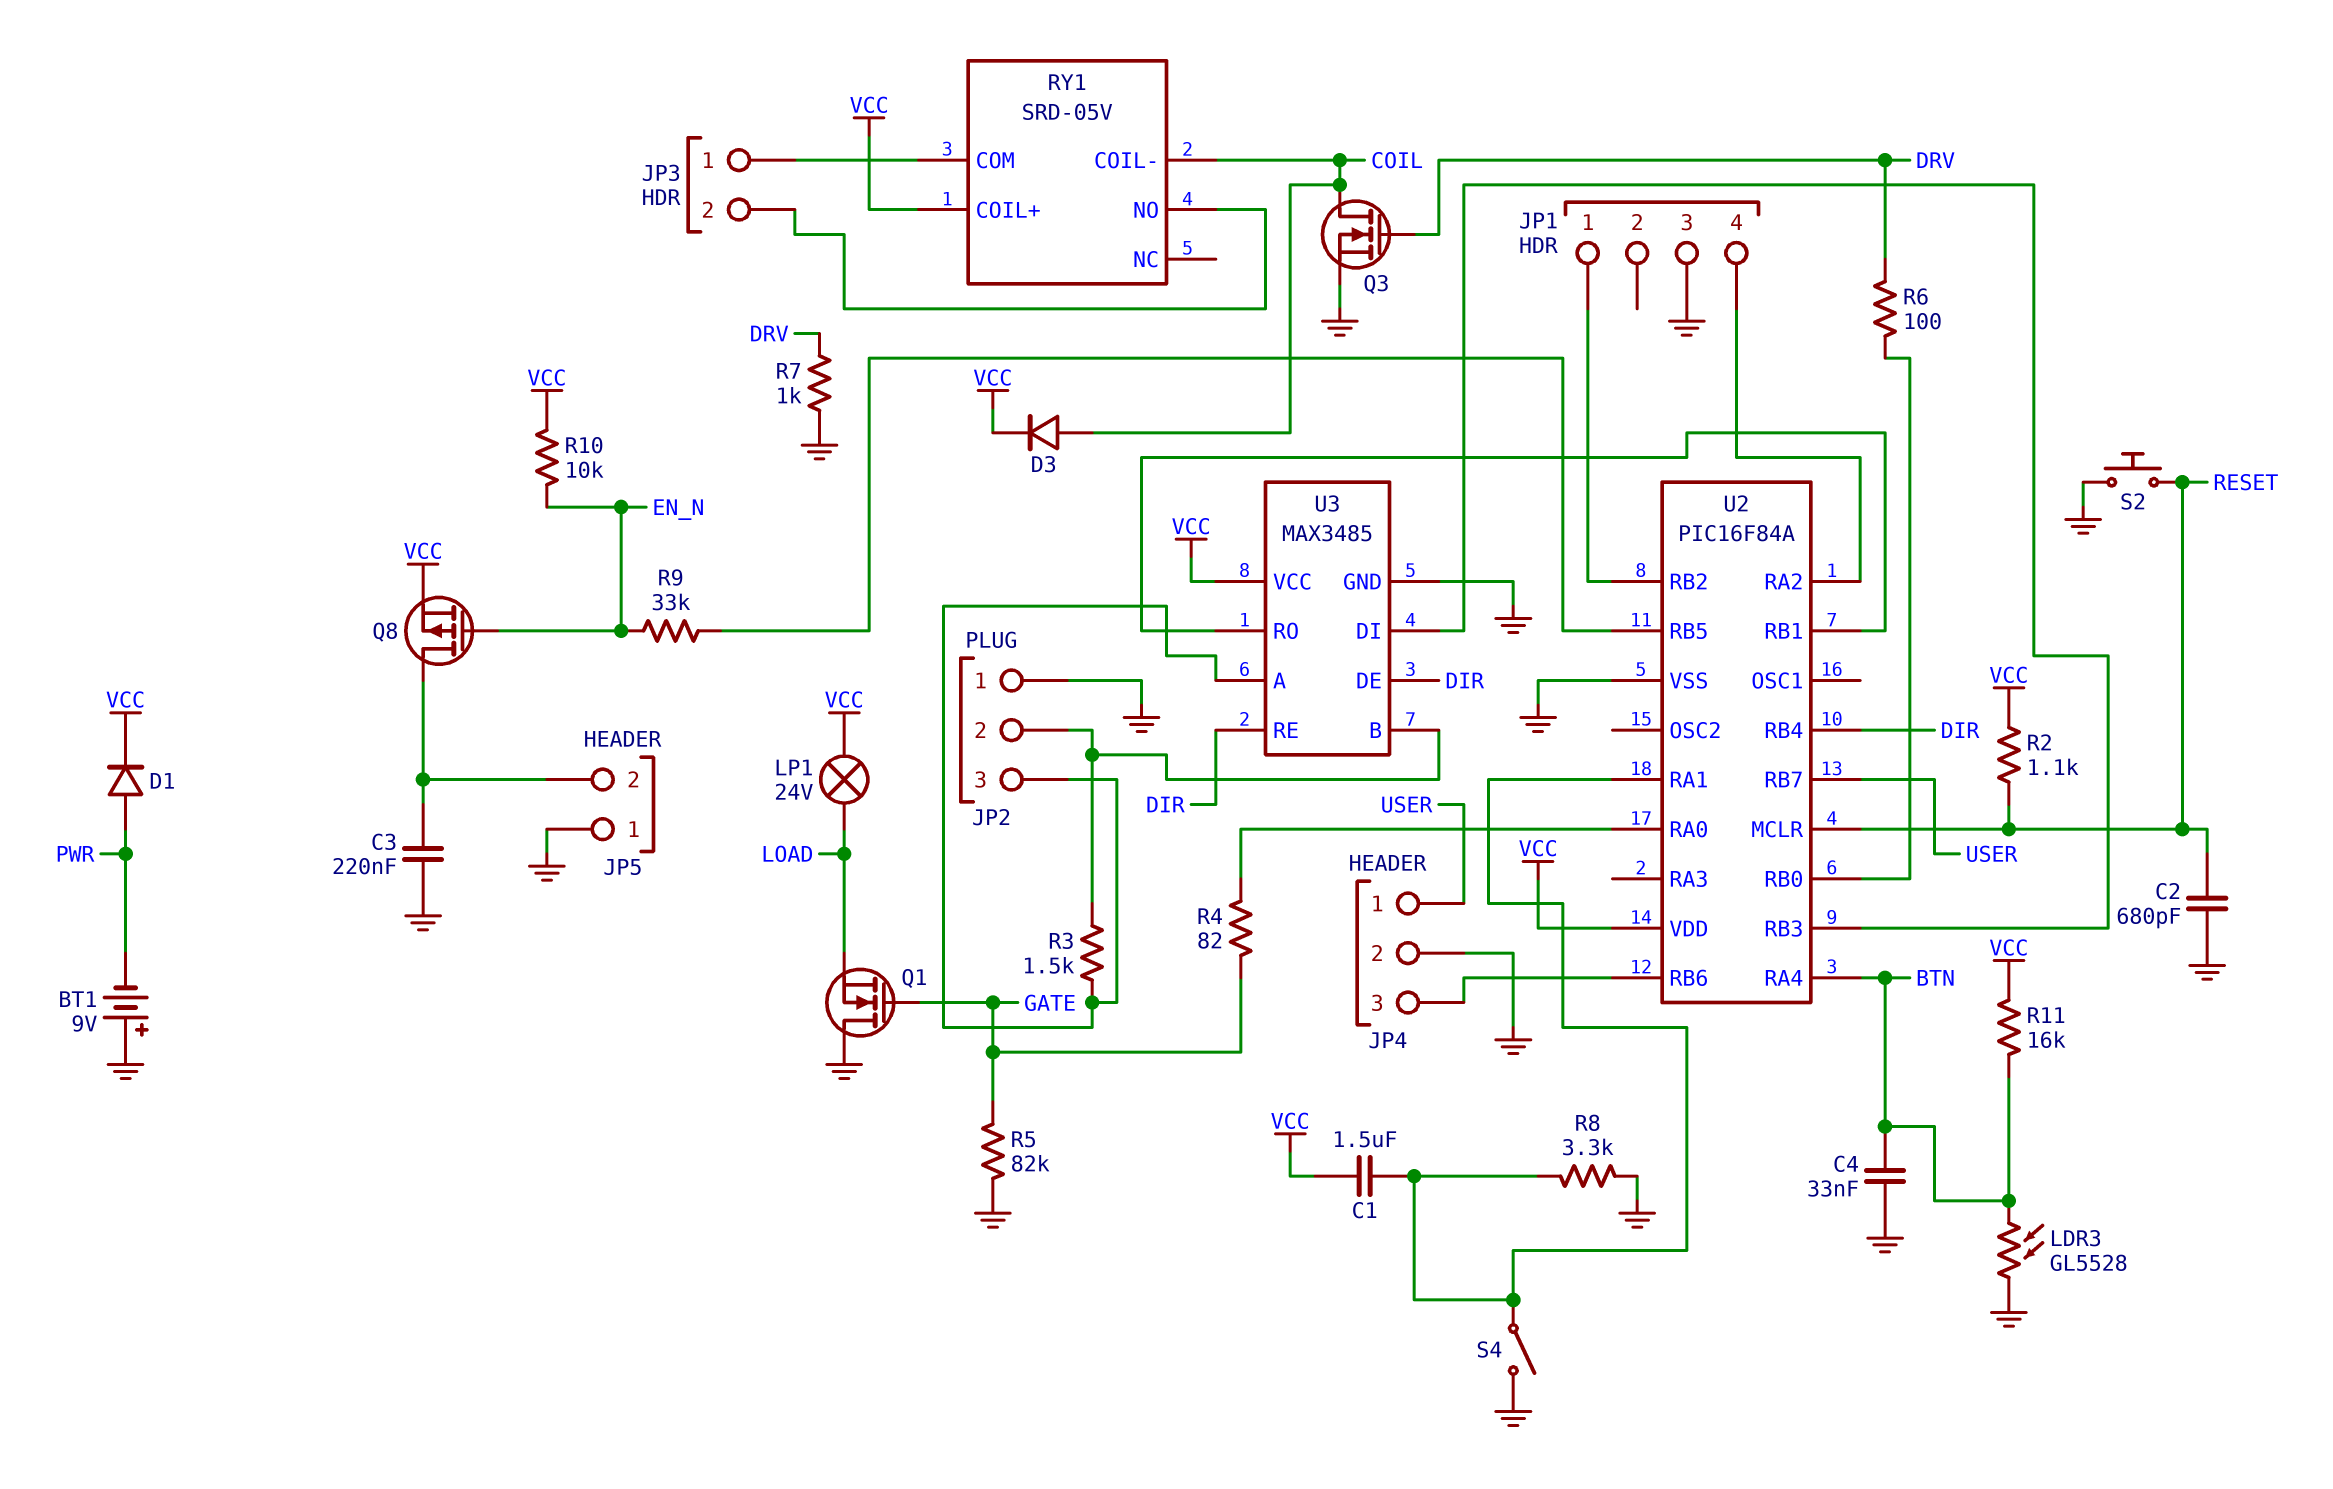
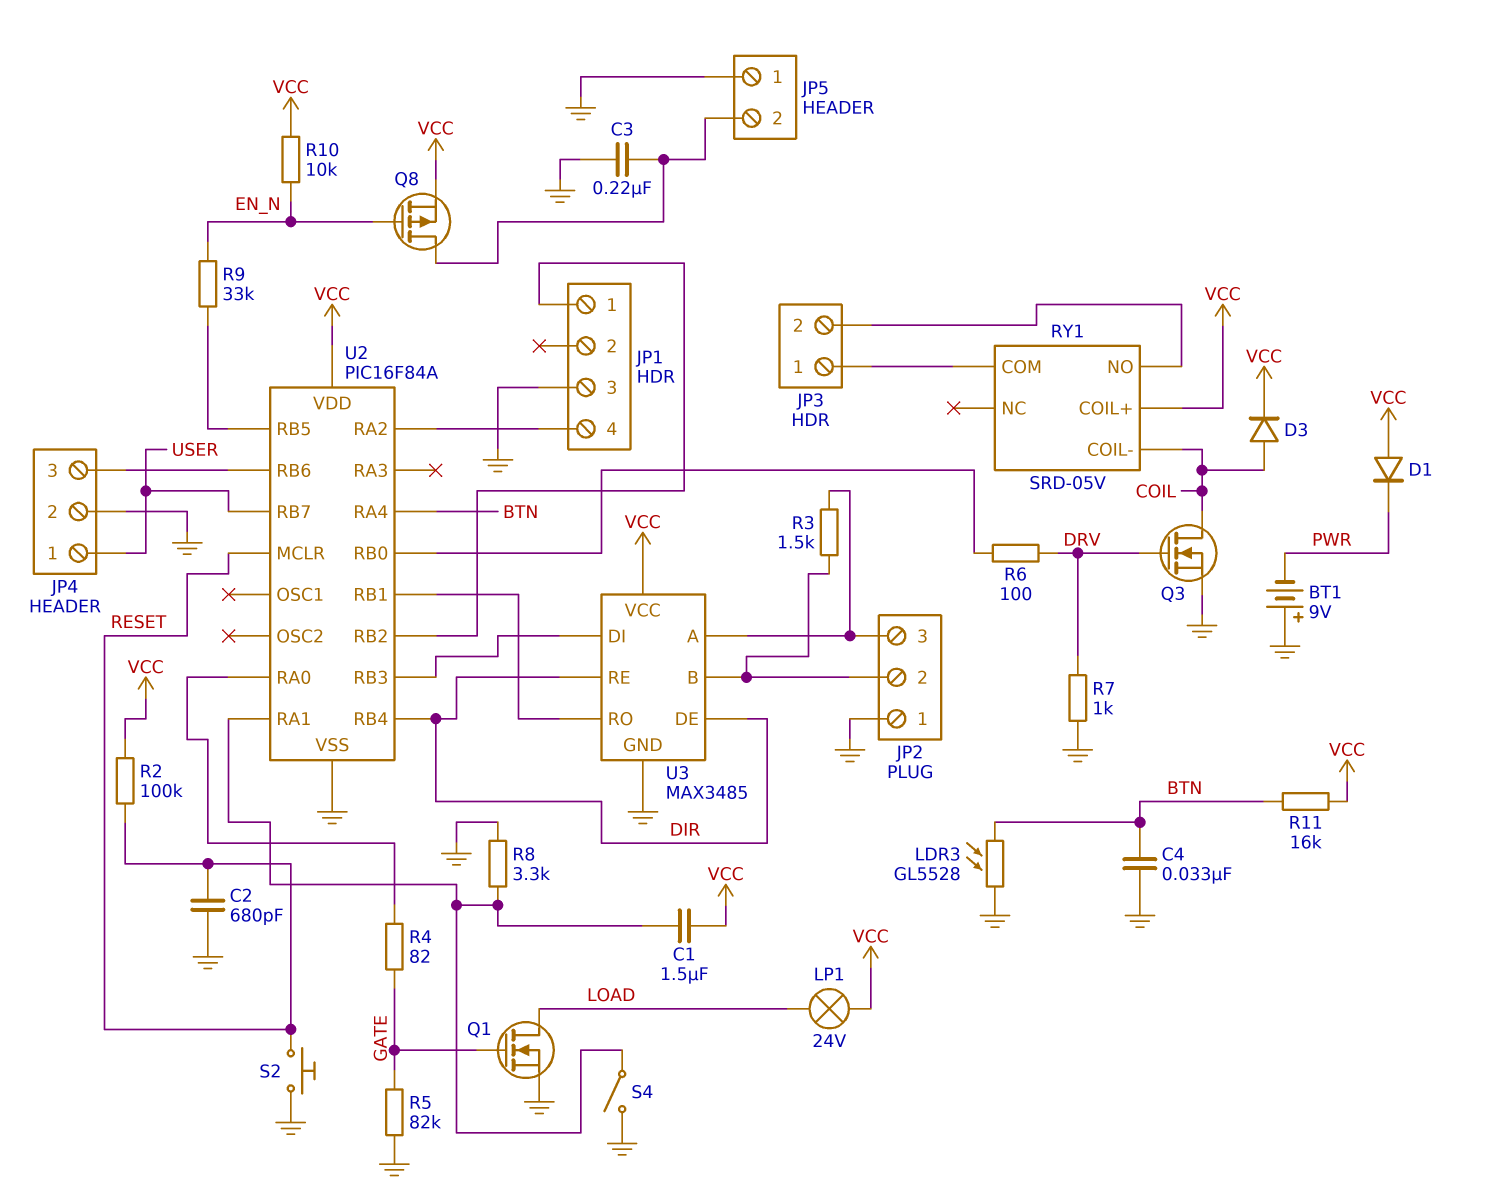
D1: diode (A PWR, K VCC) -> diode (A VCC, K PWR)
Q1: NMOS (G GATE, D GND, S LOAD) -> NMOS (G GATE, D LOAD, S GND)
R2: 1.1k (RESET, VCC) -> 100k (RESET, VCC)

